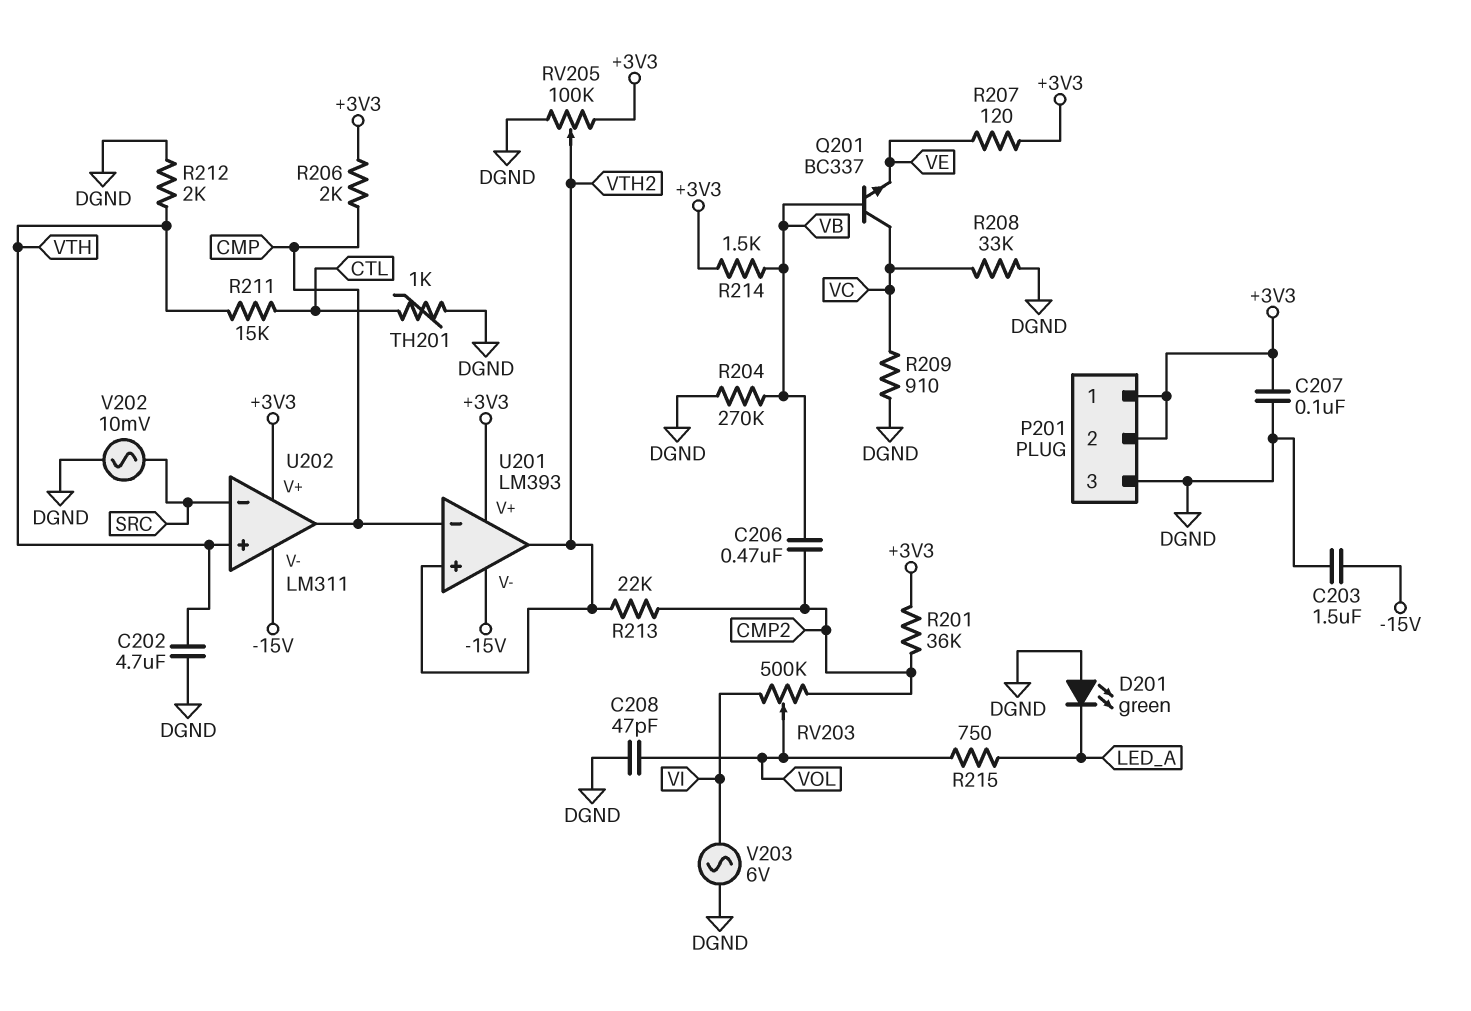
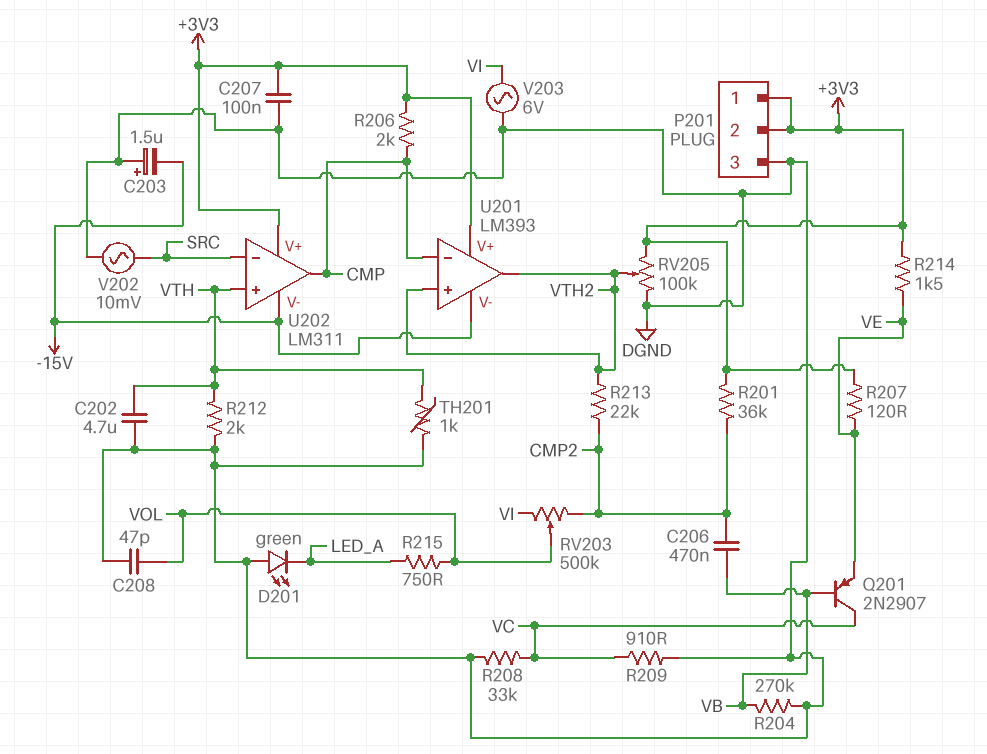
C203: 1.5uF (-15V, DGND) -> 1.5uF (plus DGND, minus -15V)
Q201: NPN BC337 (B VB, C VC, E VE) -> PNP 2N2907 (B VB, C VC, E VE)
R211: 15k (CTL, VTH) -> none
R214: 1.5k (+3V3, VB) -> 1.5k (+3V3, VE)
TH201: 1k (CTL, DGND) -> 1k (DGND, VTH)

